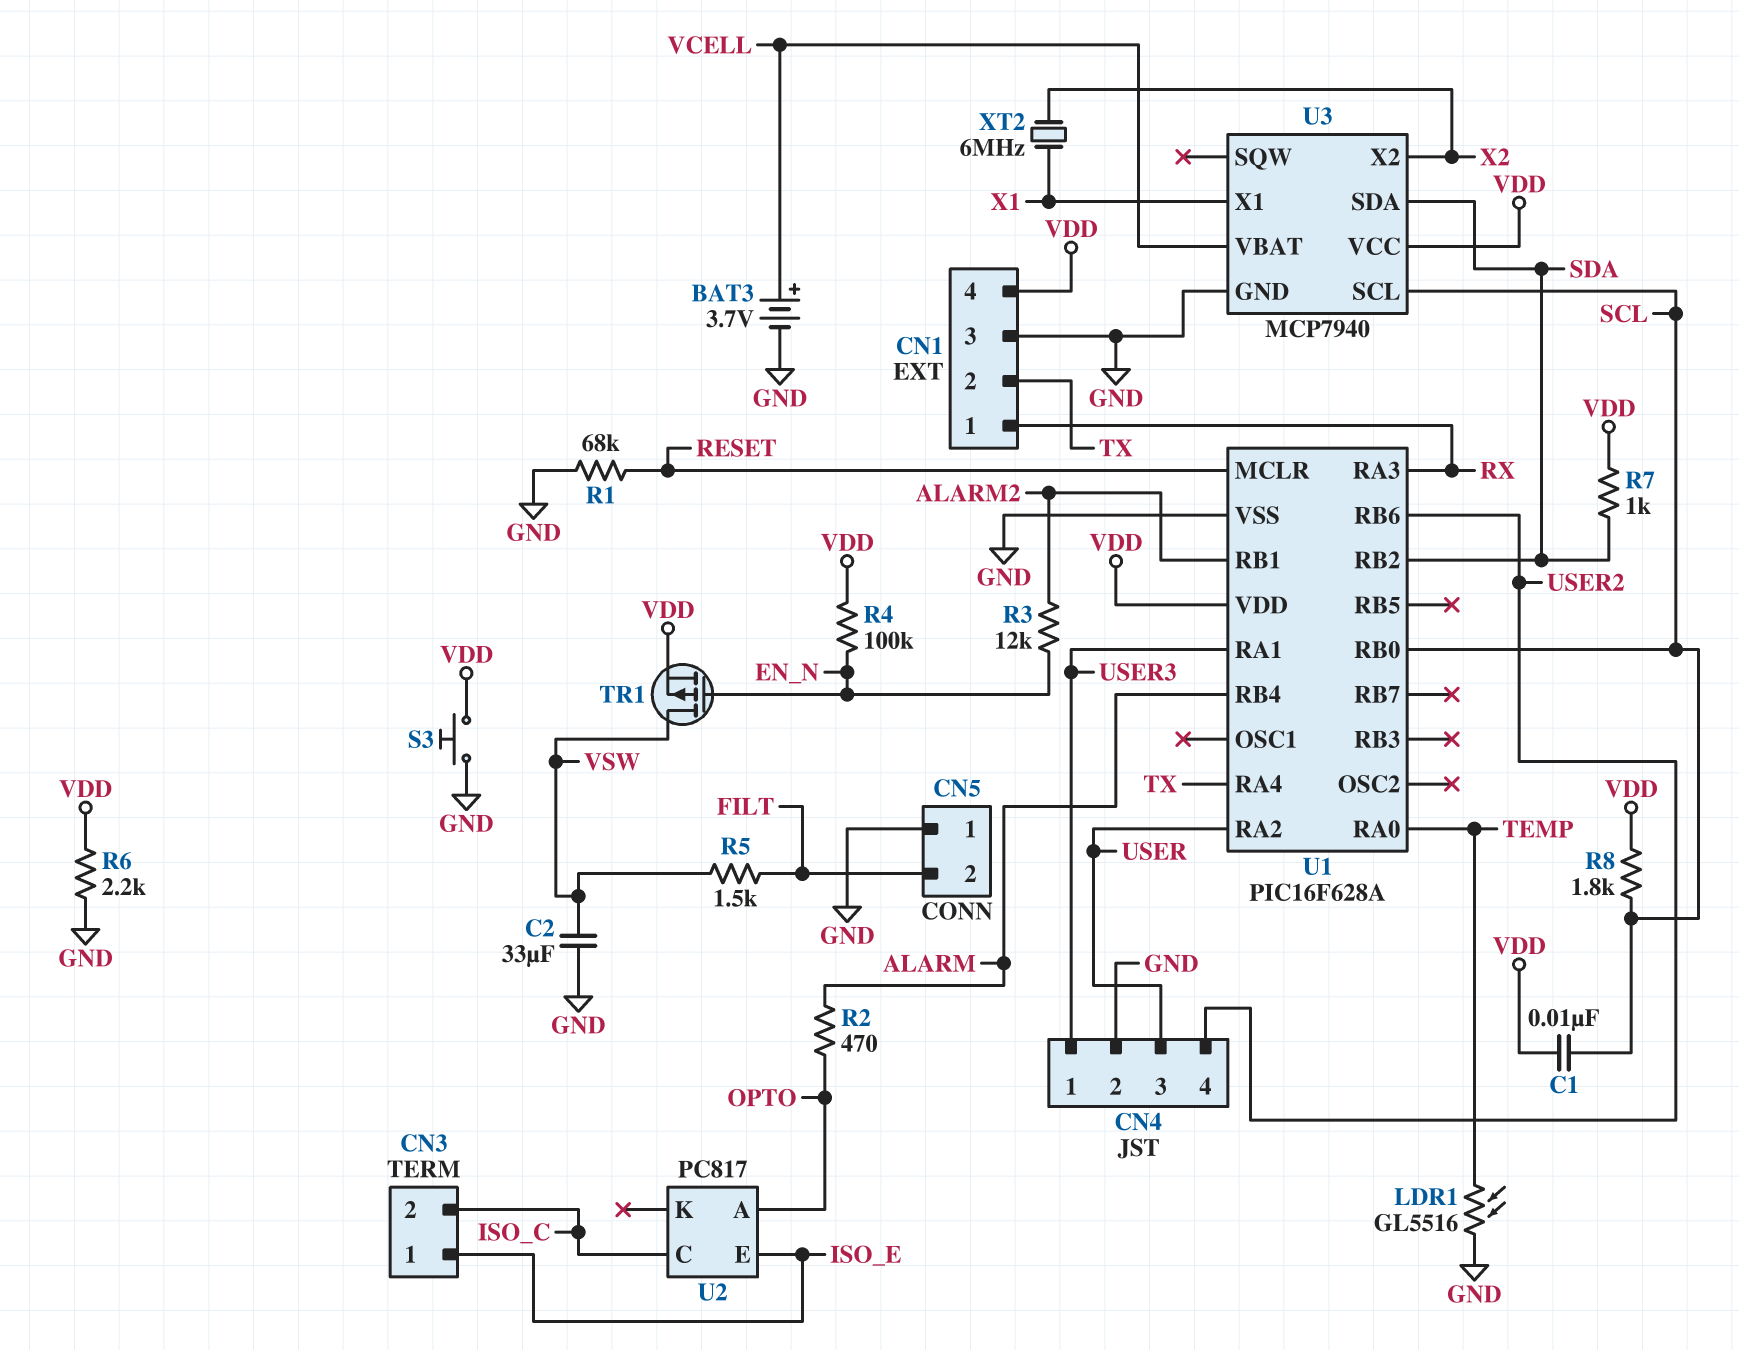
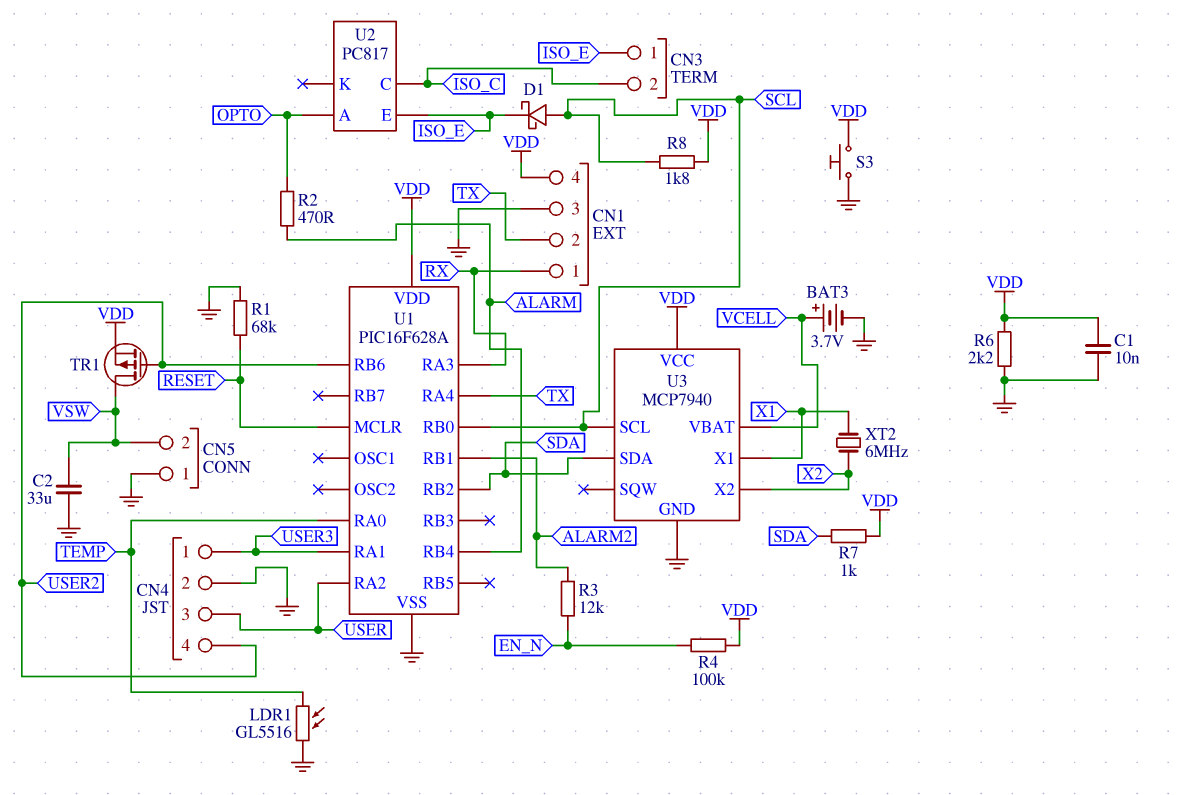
C1: 10nF (SCL, VDD) -> 10nF (GND, VDD)
CN5 pin 2: FILT -> VSW
D1: none -> schottky (A SCL, K ISO_E)
R5: 1.5k (FILT, VSW) -> none
TR1: PMOS (G EN_N, D VSW, S VDD) -> PMOS (G USER2, D VSW, S VDD)

